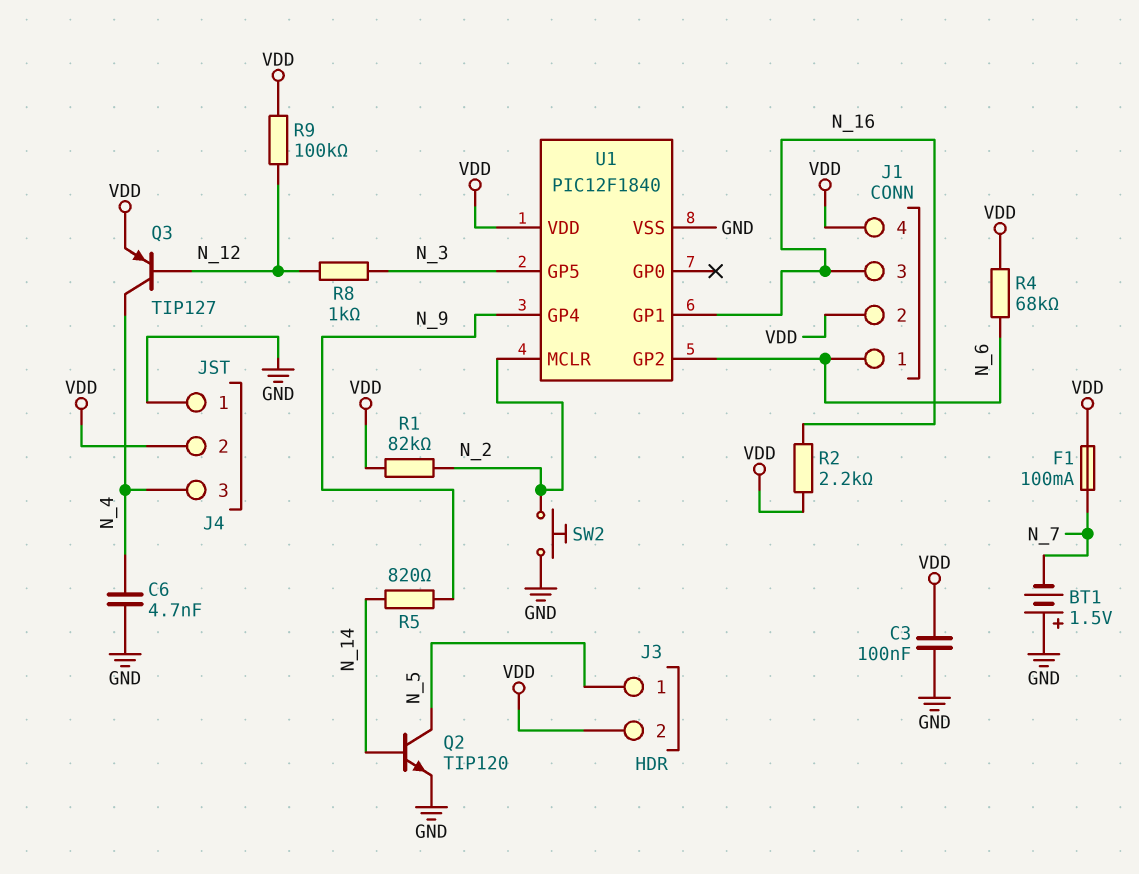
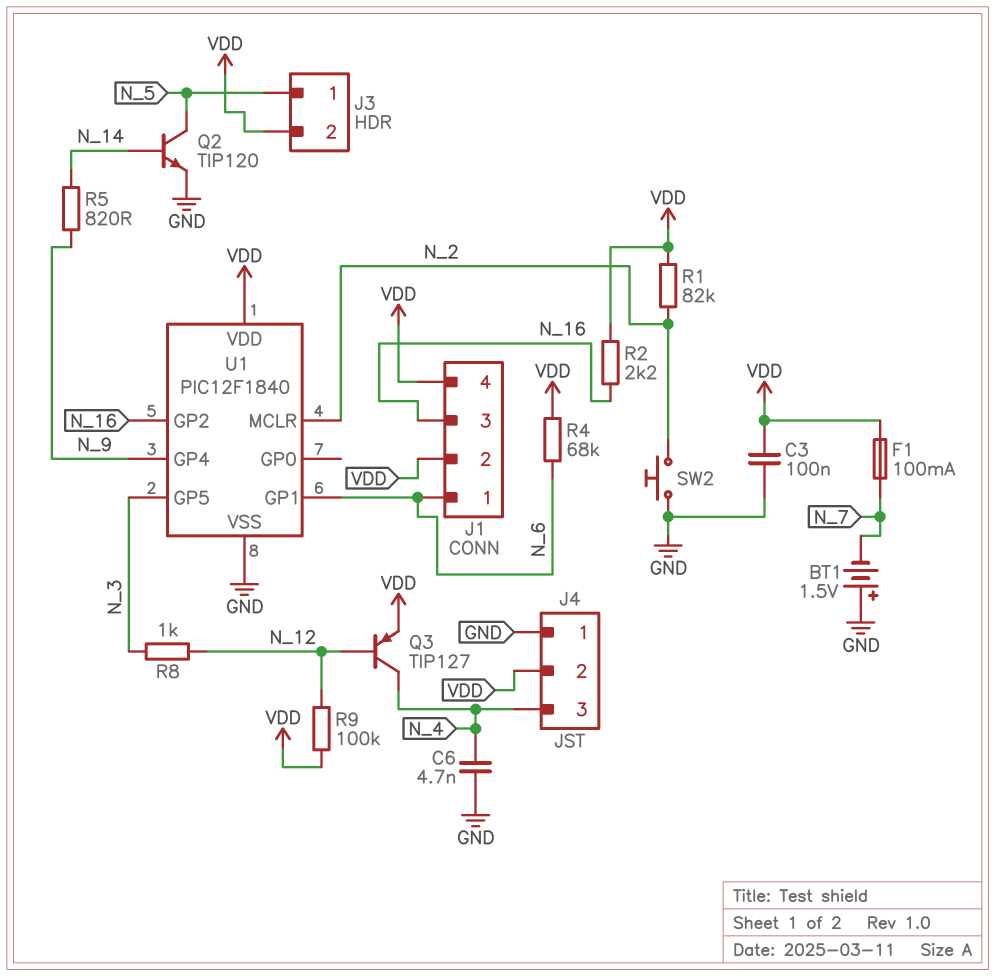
U1 pin GP1: N_16 -> N_6
U1 pin GP2: N_6 -> N_16

